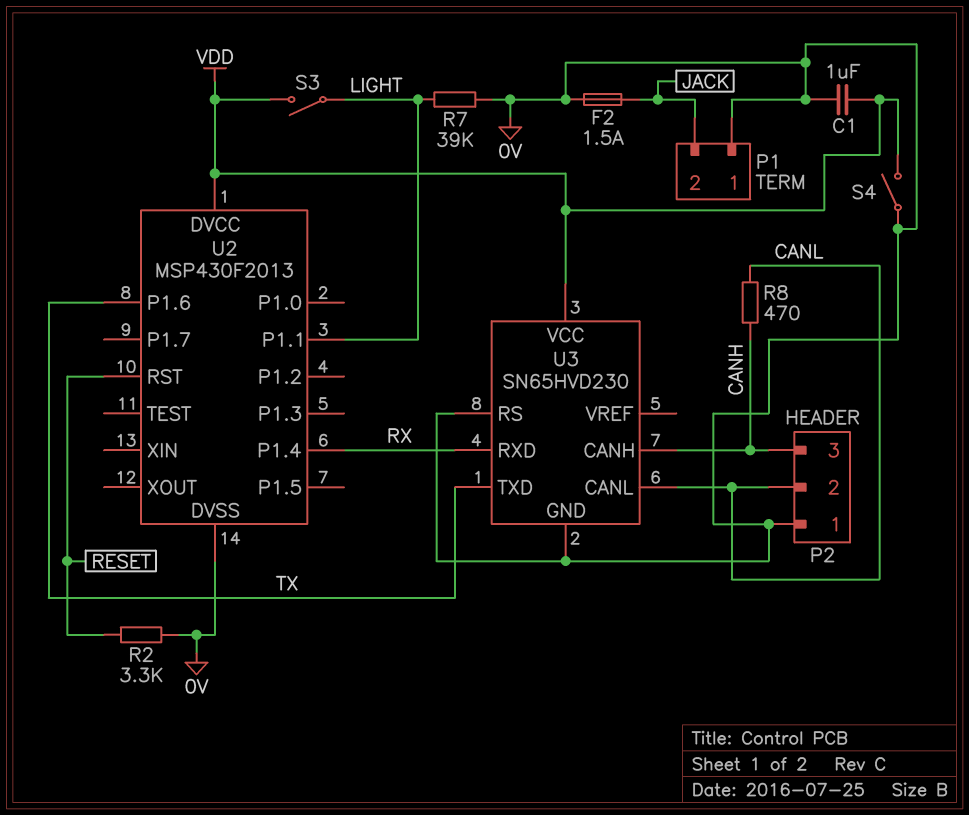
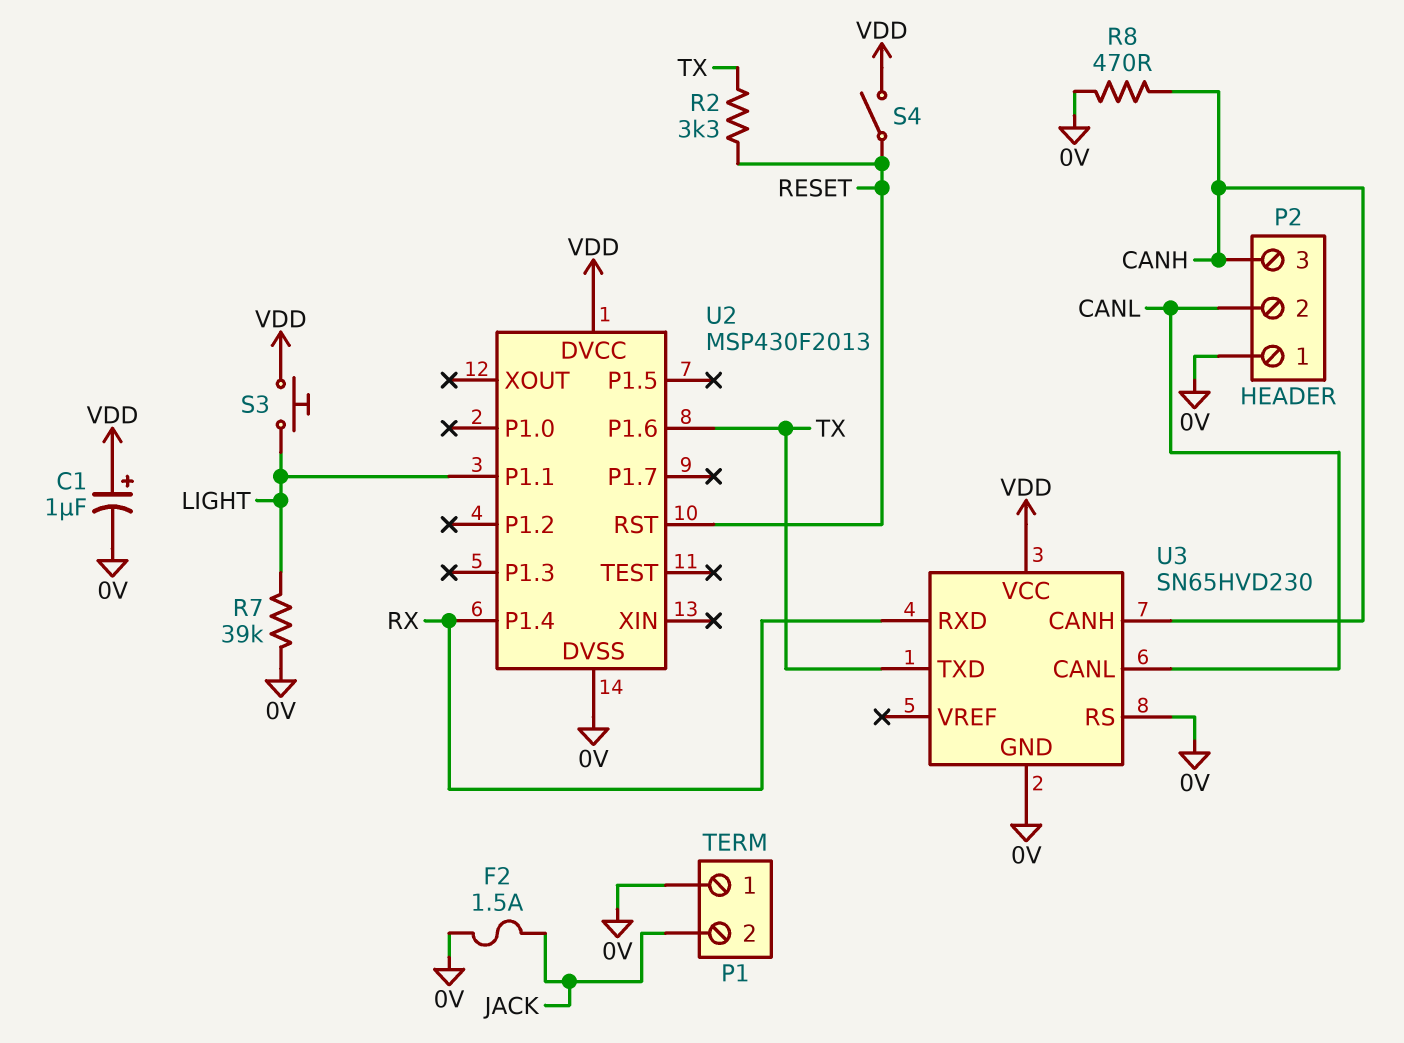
C1: 1uF (0V, VDD) -> 1uF (plus VDD, minus 0V)
R2: 3.3k (0V, RESET) -> 3.3k (RESET, TX)
R8: 470 (CANH, CANL) -> 470 (0V, CANH)
S3: switch (LIGHT, VDD) -> button (LIGHT, VDD)
S4: switch (0V, VDD) -> switch (RESET, VDD)

